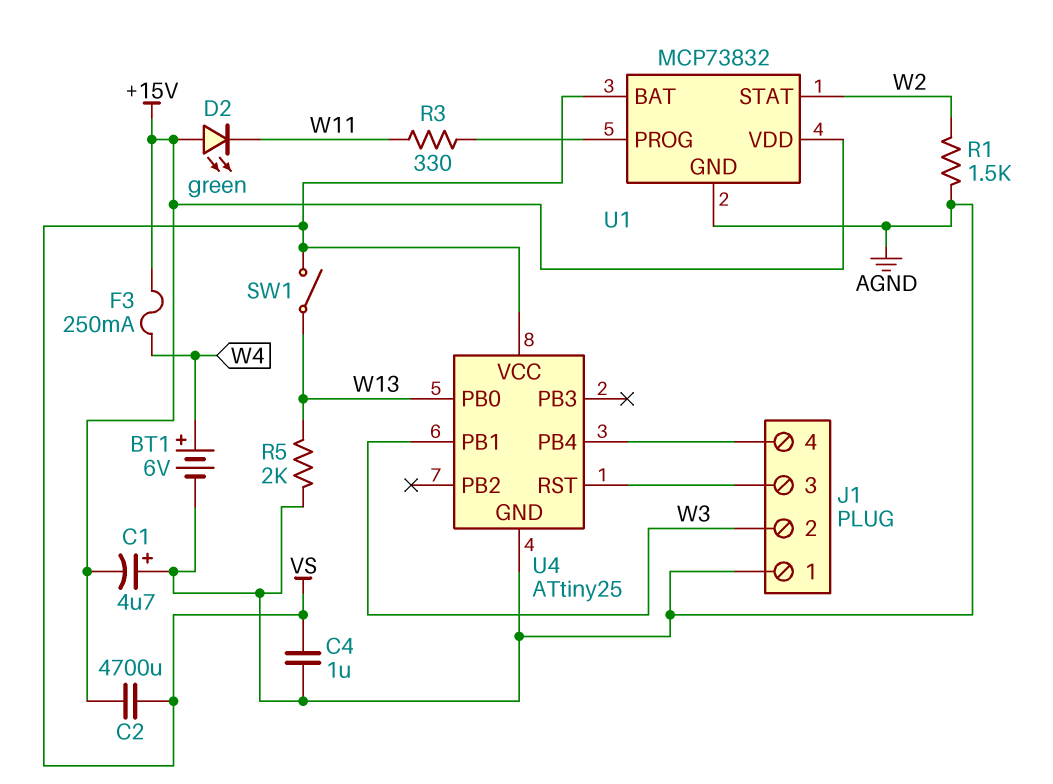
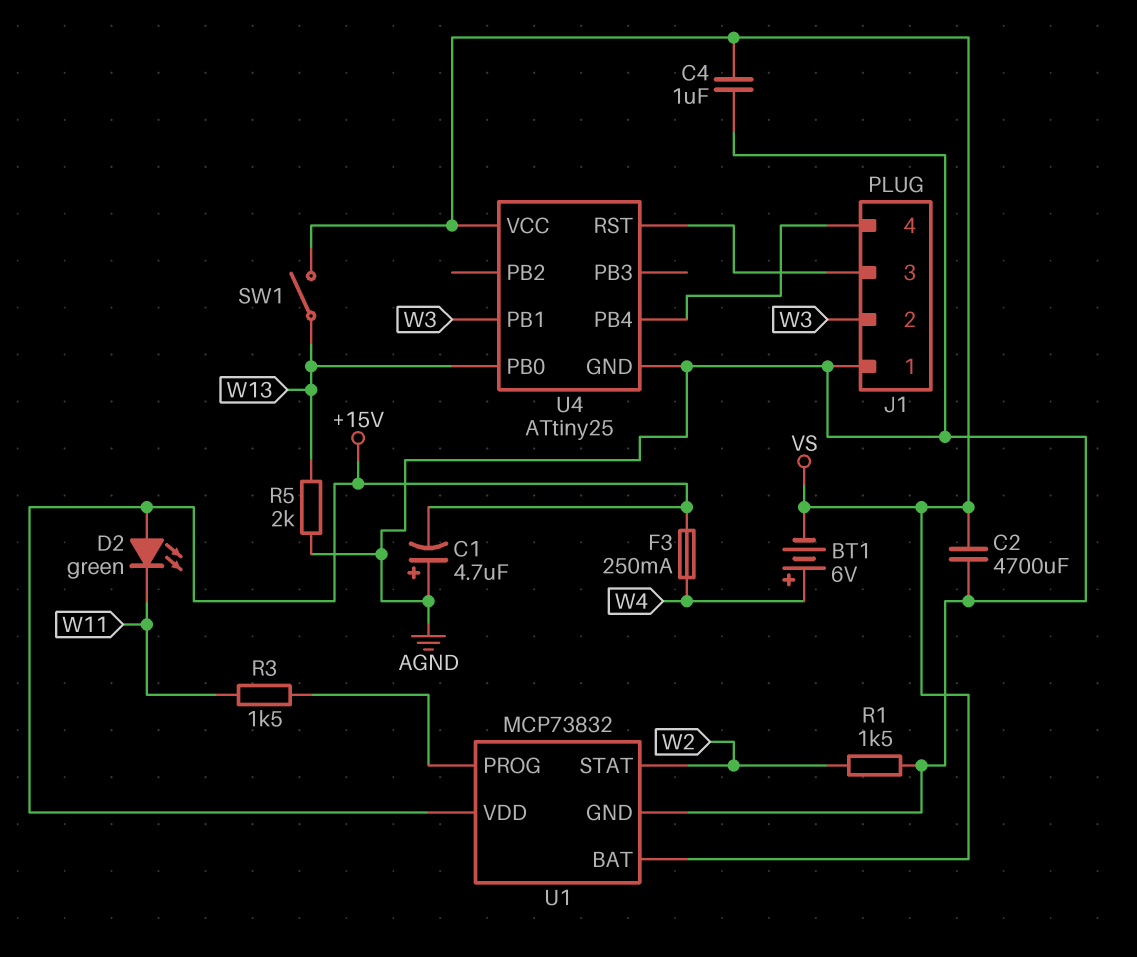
BT1: 6V (plus W4, minus AGND) -> 6V (plus W4, minus VS)
C2: 4700uF (+15V, VS) -> 4700uF (AGND, VS)
R3: 330 (U1/PROG, W11) -> 1.5k (U1/PROG, W11)

